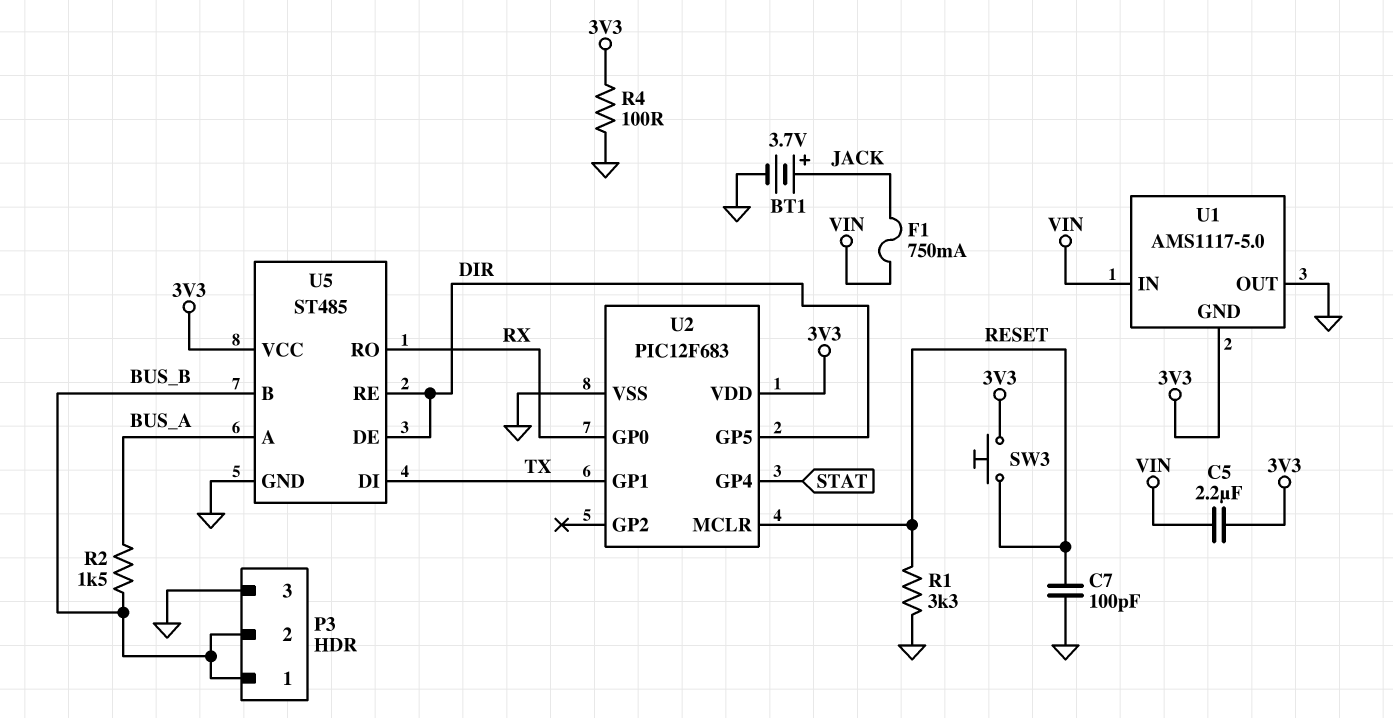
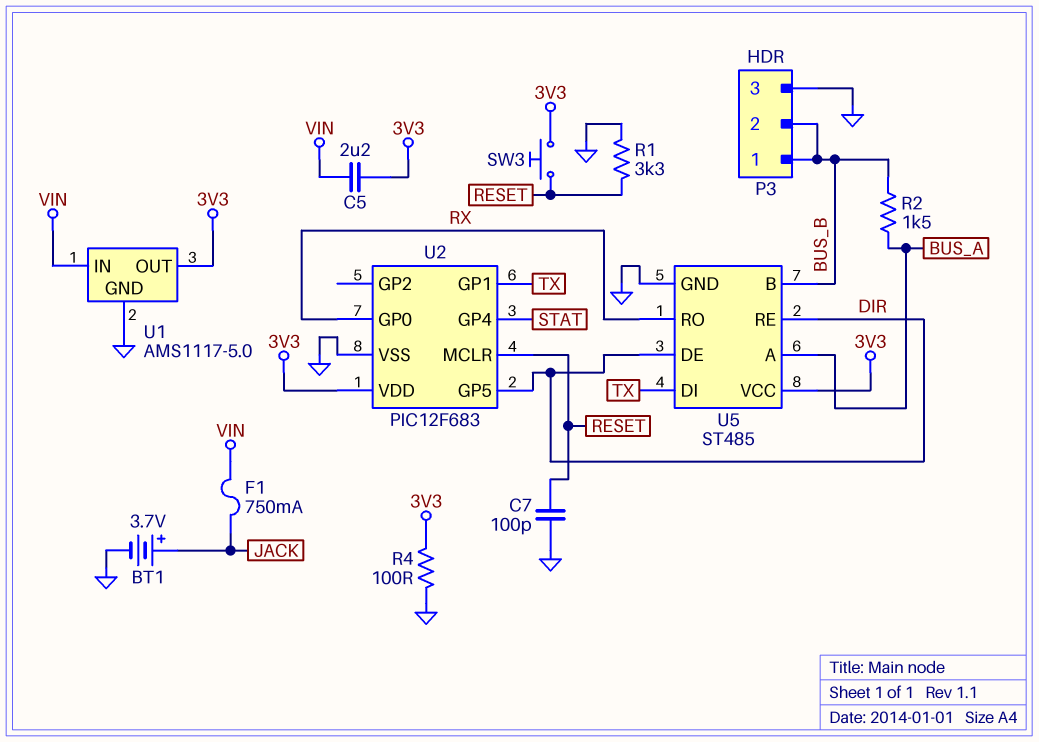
U1 pin GND: 3V3 -> GND
U1 pin OUT: GND -> 3V3

